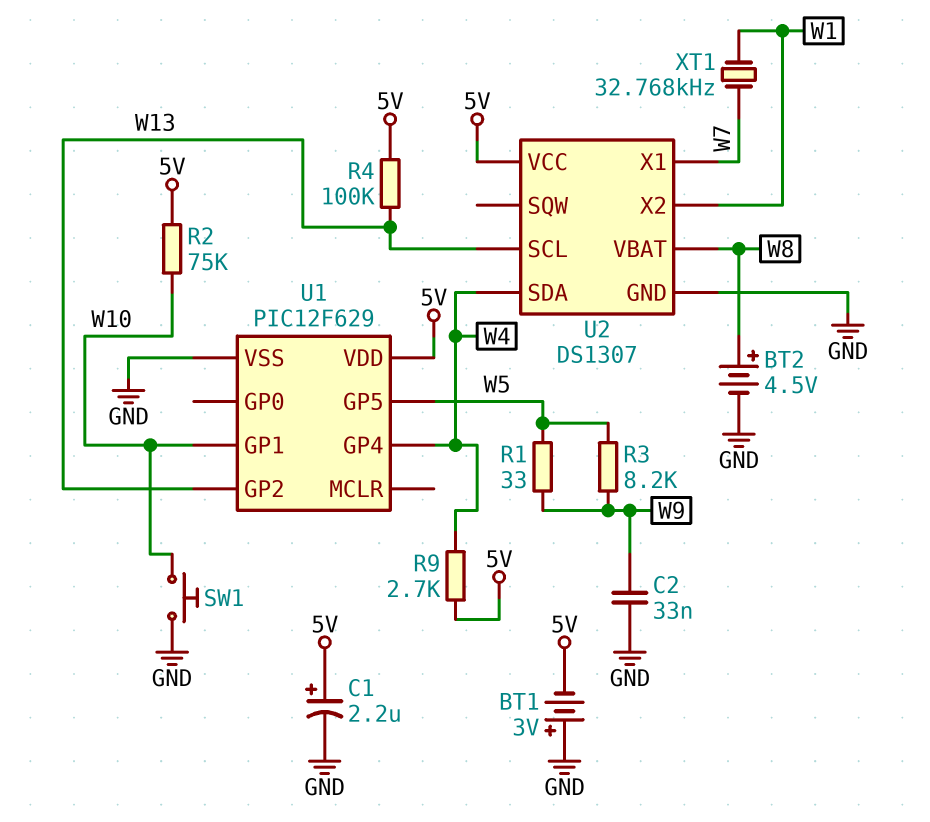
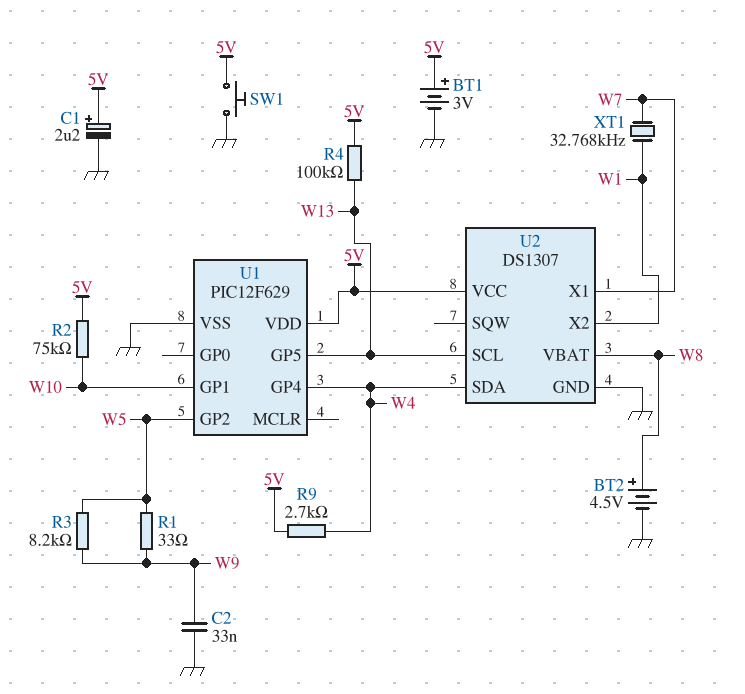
BT1: 3V (plus GND, minus 5V) -> 3V (plus 5V, minus GND)
SW1: button (GND, W10) -> button (5V, GND)
U1 pin GP2: W13 -> W5
U1 pin GP5: W5 -> W13

